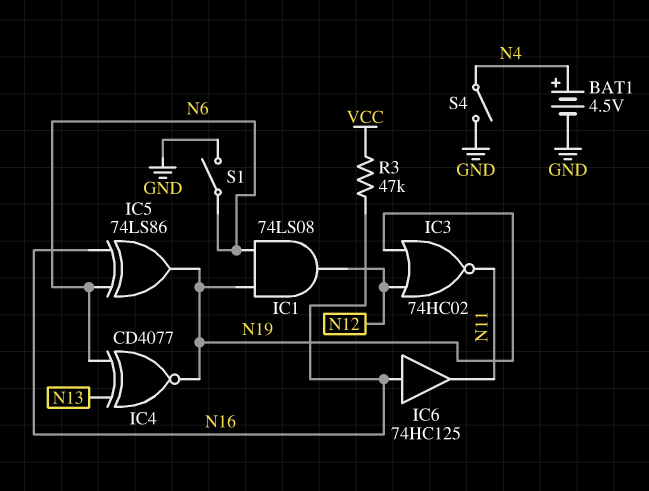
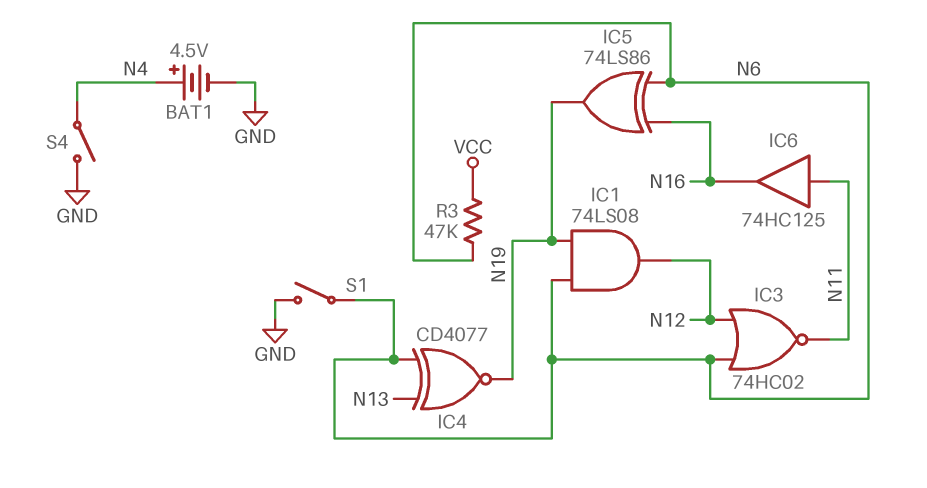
IC3: NOR 74HC02 (in N12, in N19, out N11) -> NOR 74HC02 (in N6, in N12, out N11)
IC6: buffer 74HC125 (in N16, out N11) -> buffer 74HC125 (in N11, out N16)
R3: 47k (N16, VCC) -> 47k (N6, VCC)

